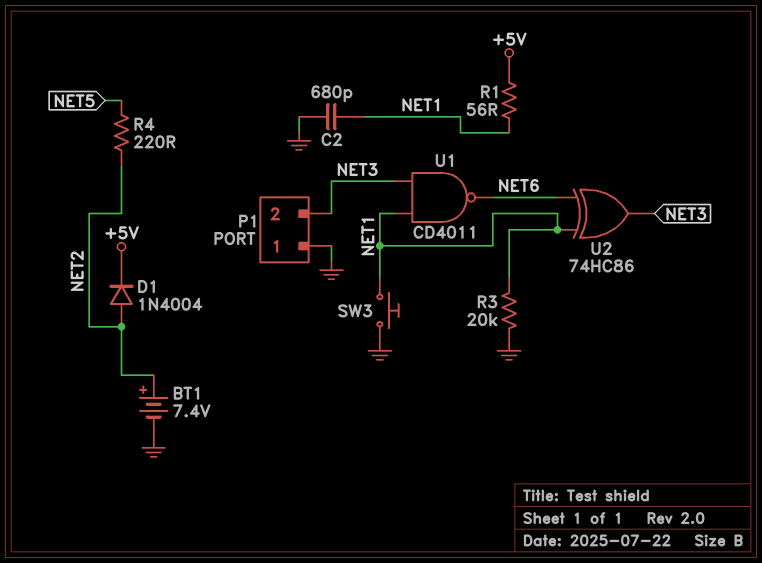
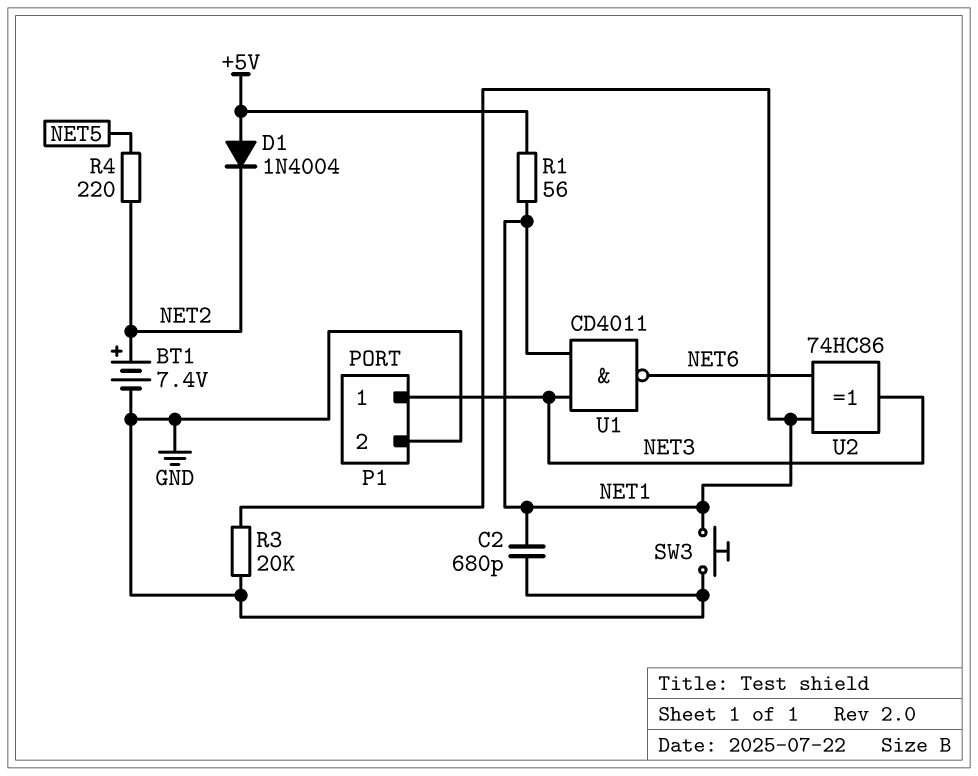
D1: diode 1N4004 (A NET2, K +5V) -> diode 1N4004 (A +5V, K NET2)
P1 pin 1: GND -> NET3
P1 pin 2: NET3 -> GND

